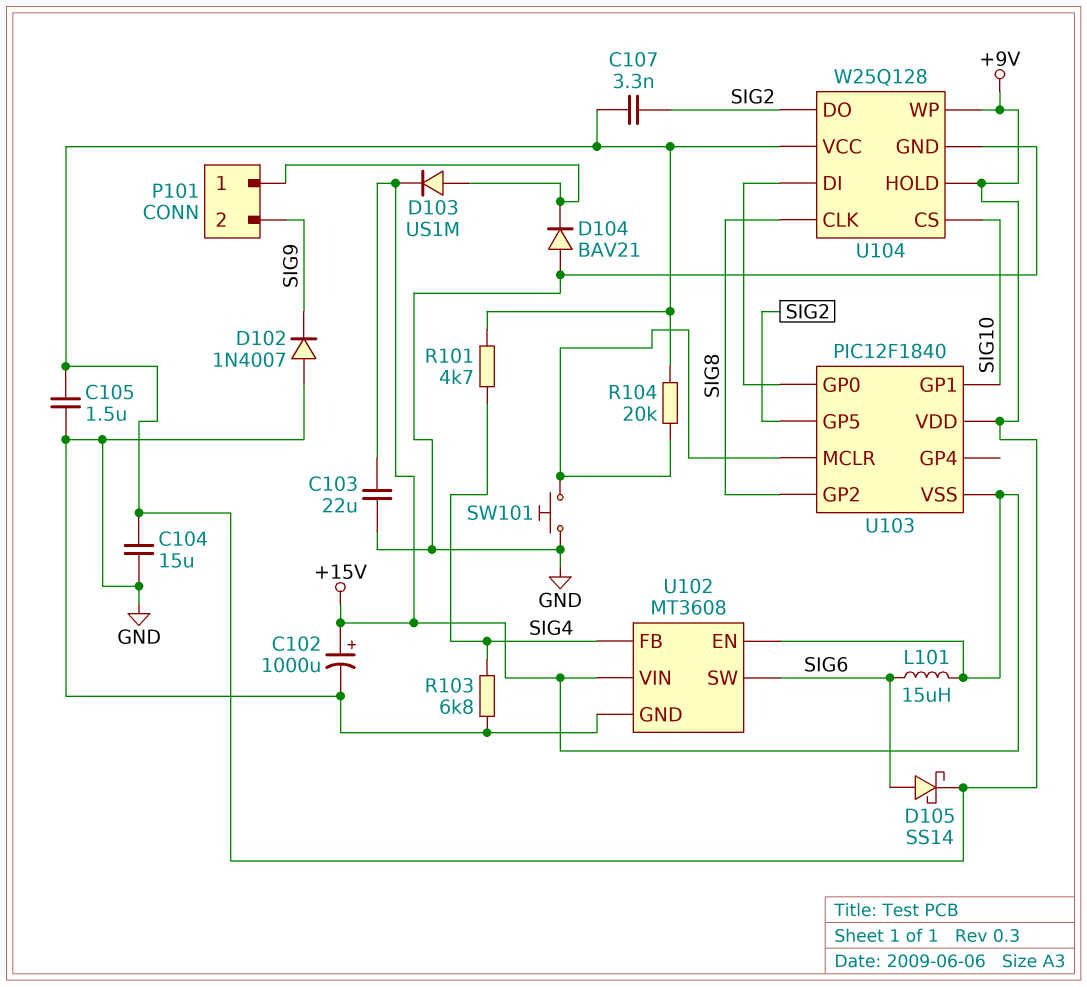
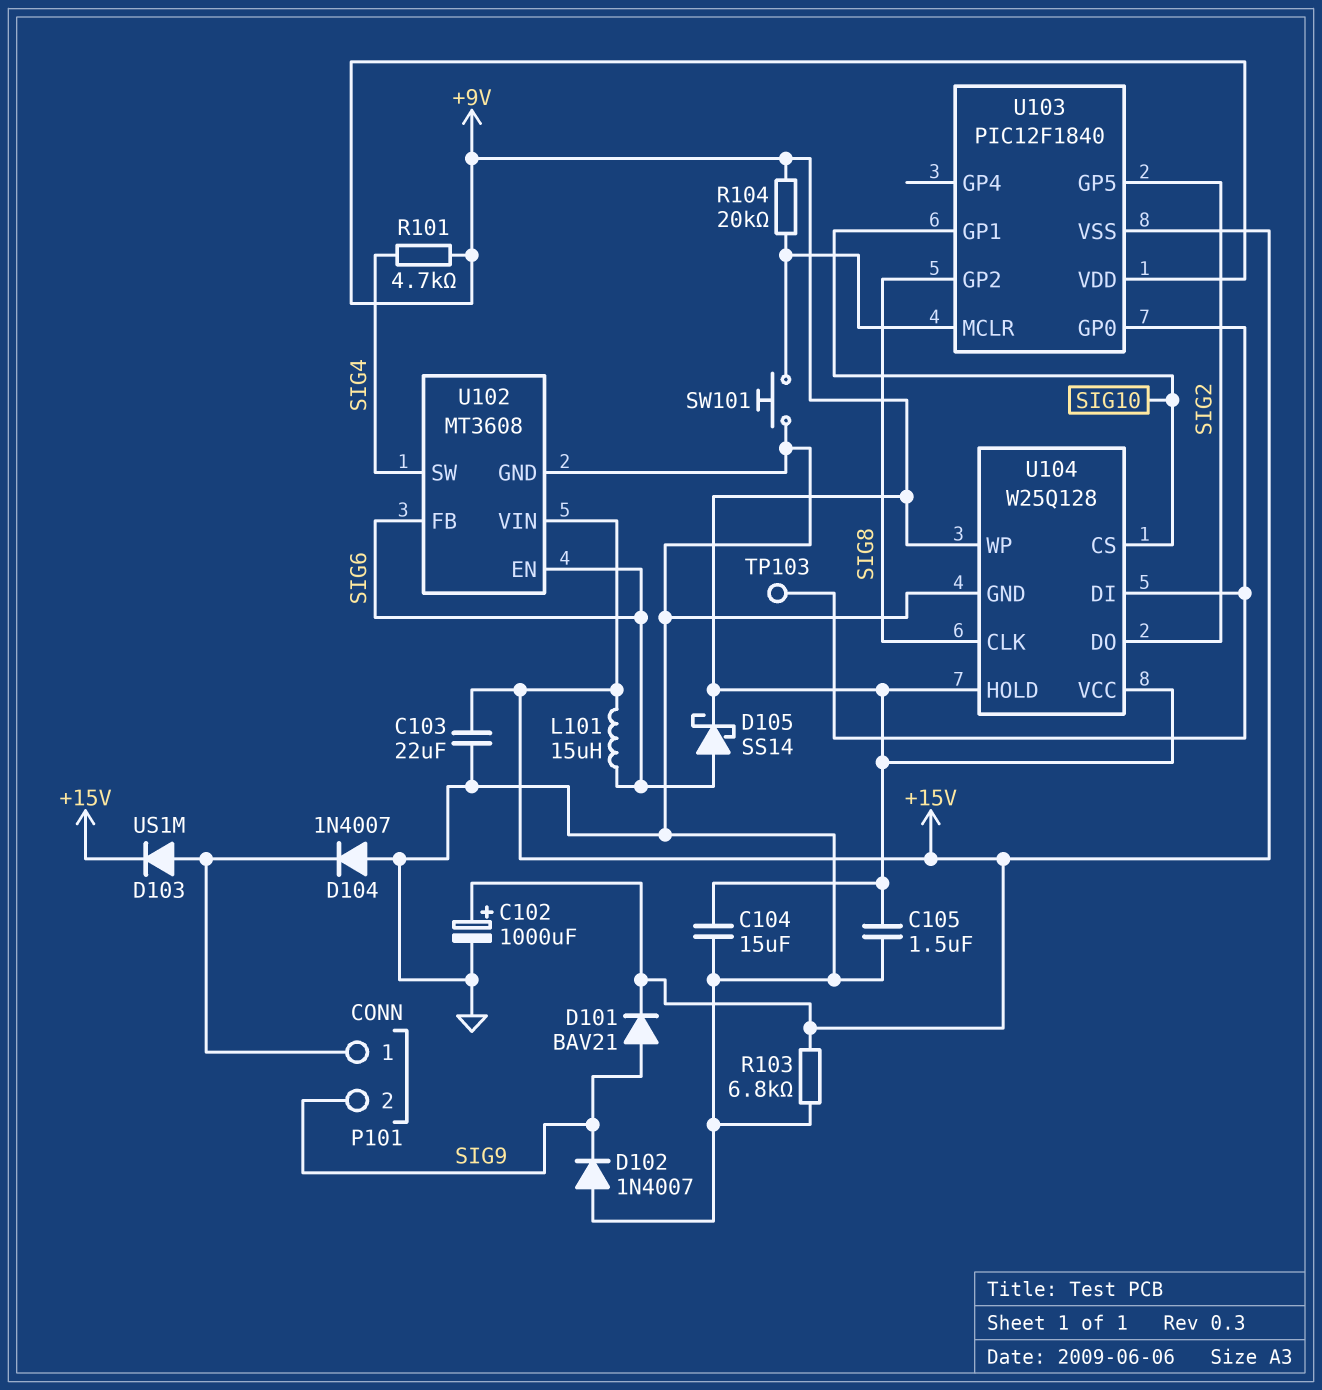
C107: 3.3nF (+9V, SIG2) -> none
D101: none -> diode BAV21 (A SIG9, K +15V)
D104: diode BAV21 (A GND, K P101/1) -> diode 1N4007 (A GND, K P101/1)
R103: 6.8k (GND, SIG4) -> 6.8k (+15V, GND)
TP103: none -> test point (U103/GP0)
U102 pin EN: +15V -> SIG6
U102 pin FB: SIG4 -> SIG6
U102 pin SW: SIG6 -> SIG4

